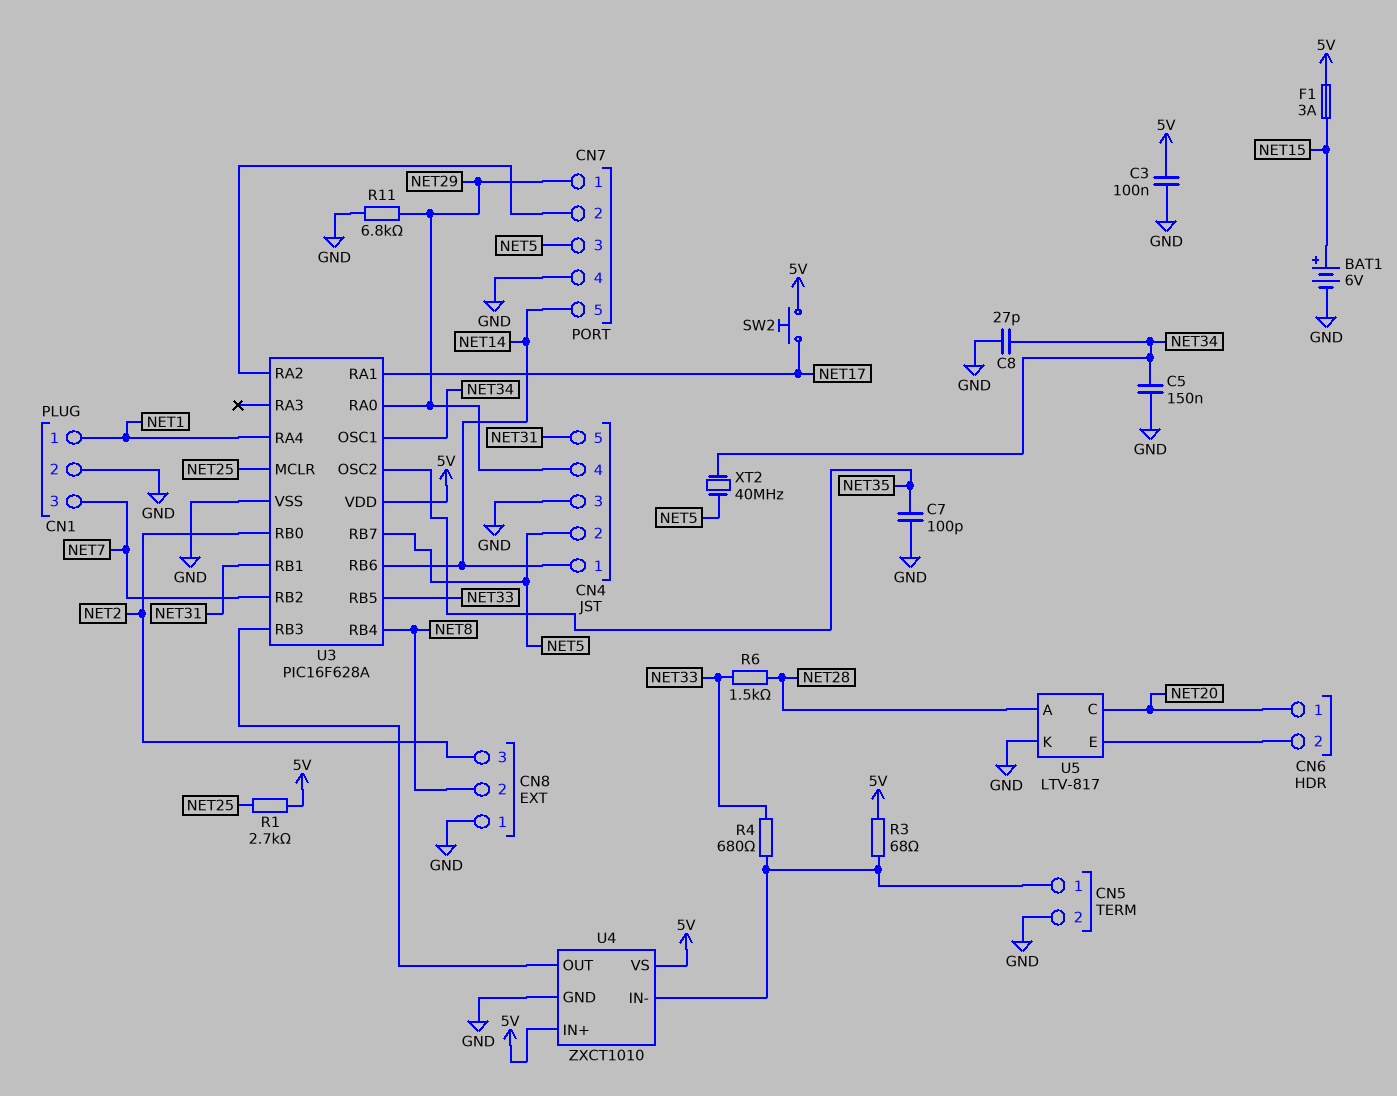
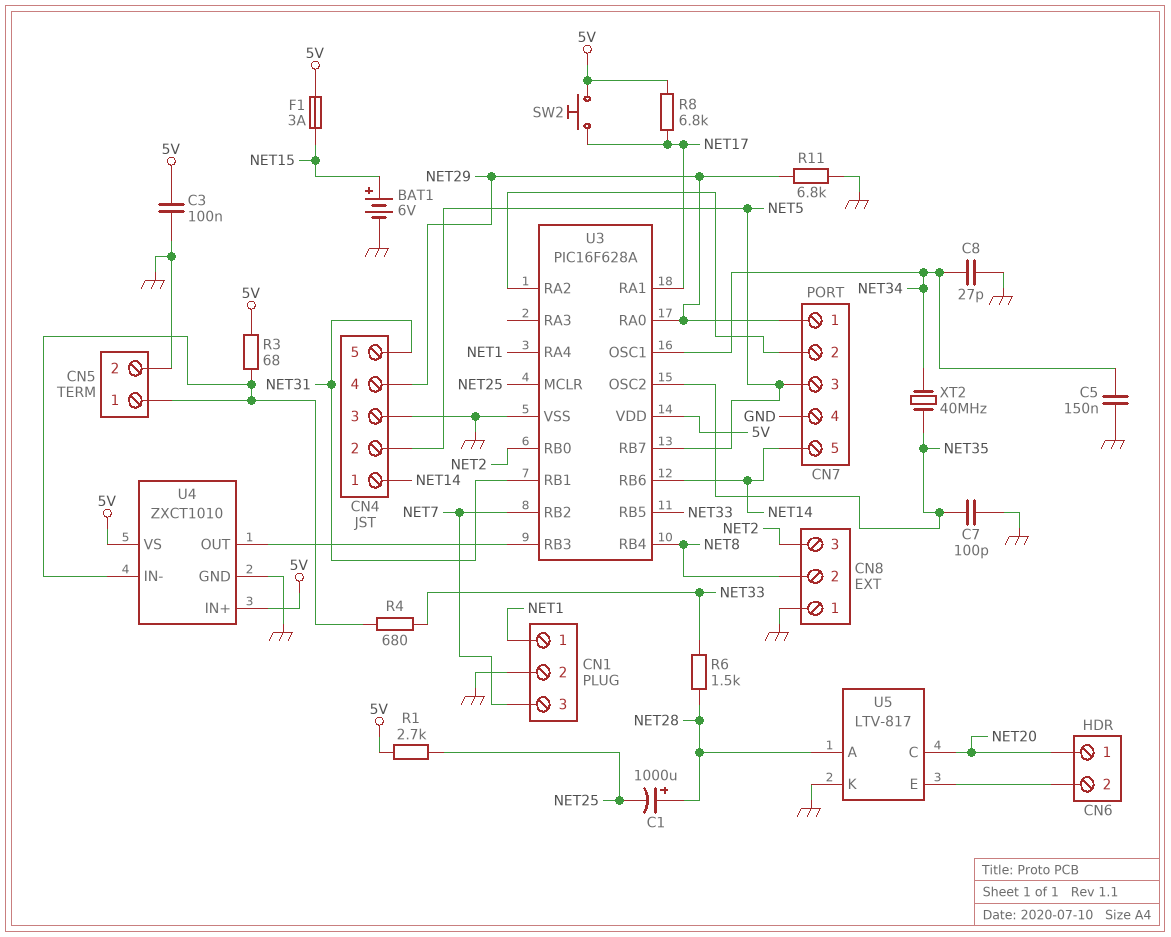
C1: none -> 1000uF (plus NET28, minus NET25)
R8: none -> 6.8k (5V, NET17)
XT2: 40MHz (NET5, NET34) -> 40MHz (NET34, NET35)

